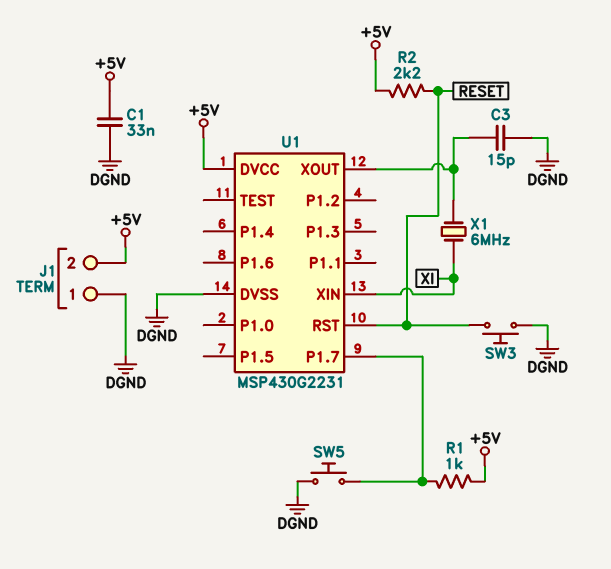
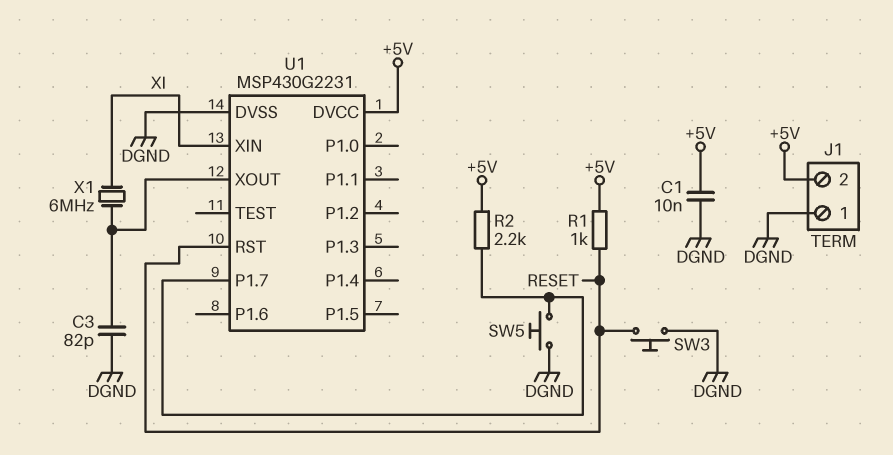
C1: 33nF (+5V, DGND) -> 10nF (+5V, DGND)
C3: 15pF (DGND, U1/XOUT) -> 82pF (DGND, U1/XOUT)
R1: 1k (+5V, U1/P1.7) -> 1k (+5V, RESET)
R2: 2.2k (+5V, RESET) -> 2.2k (+5V, U1/P1.7)

